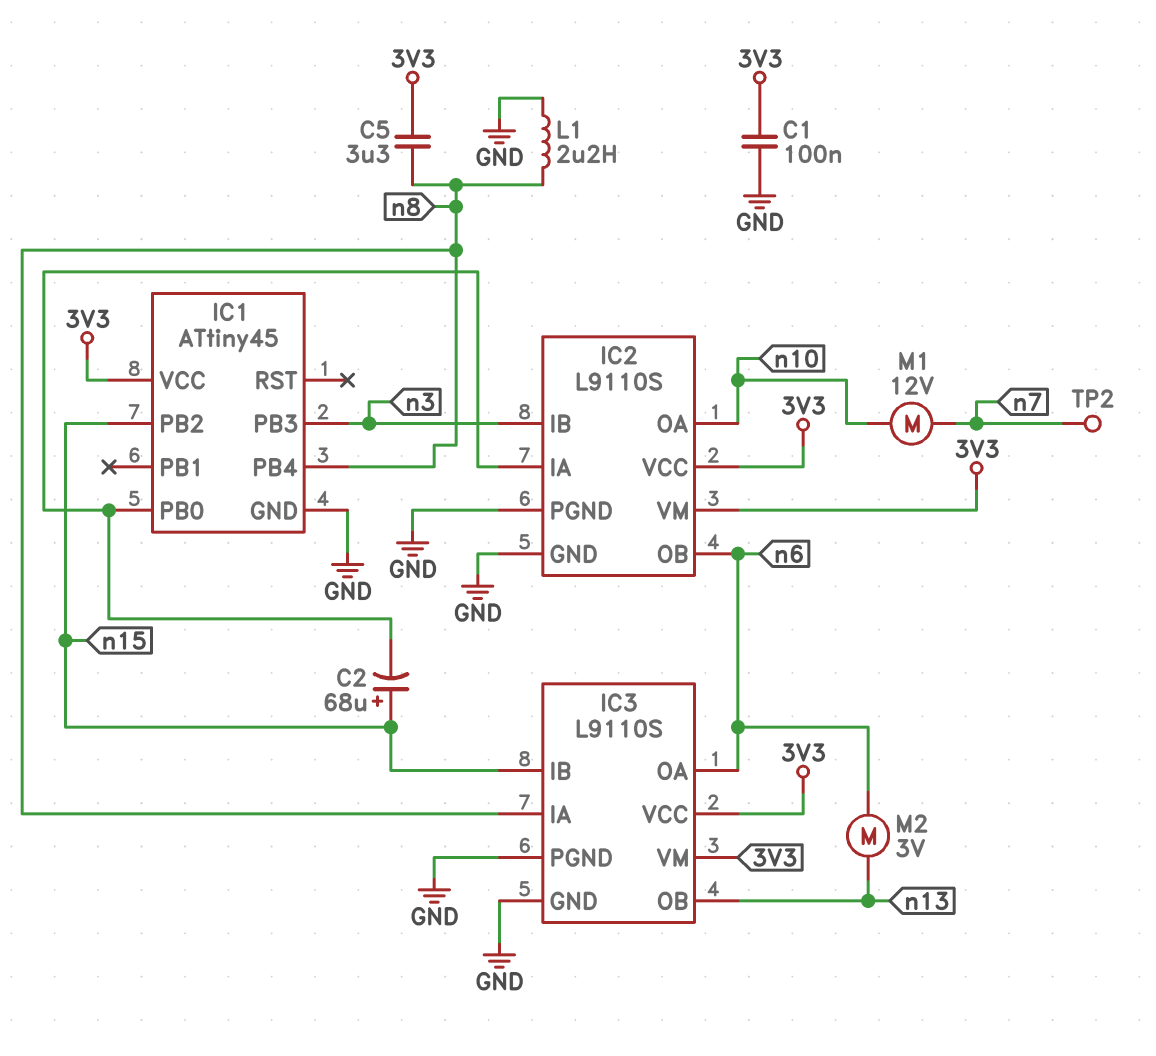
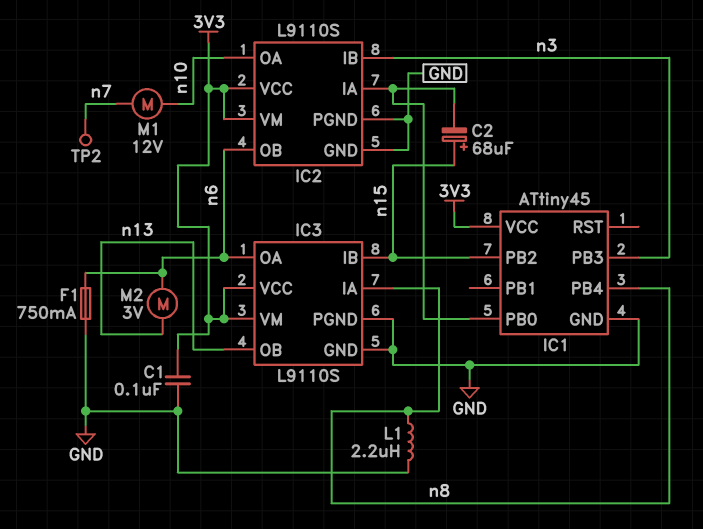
C5: 3.3uF (3V3, n8) -> none
F1: none -> 750mA (GND, n6)

